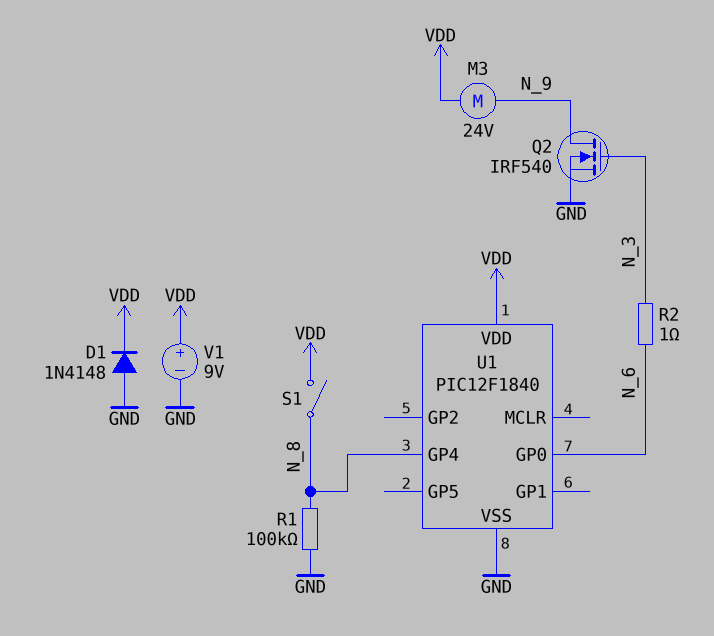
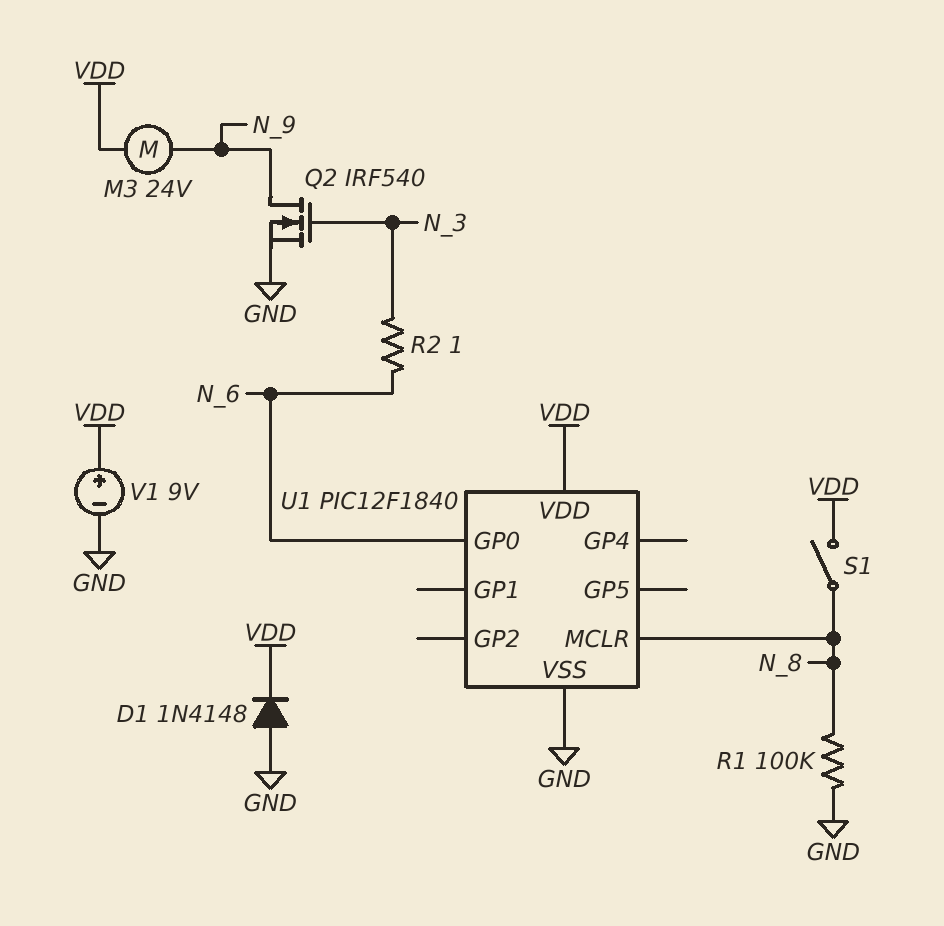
U1 pin GP4: N_8 -> none
U1 pin MCLR: none -> N_8

